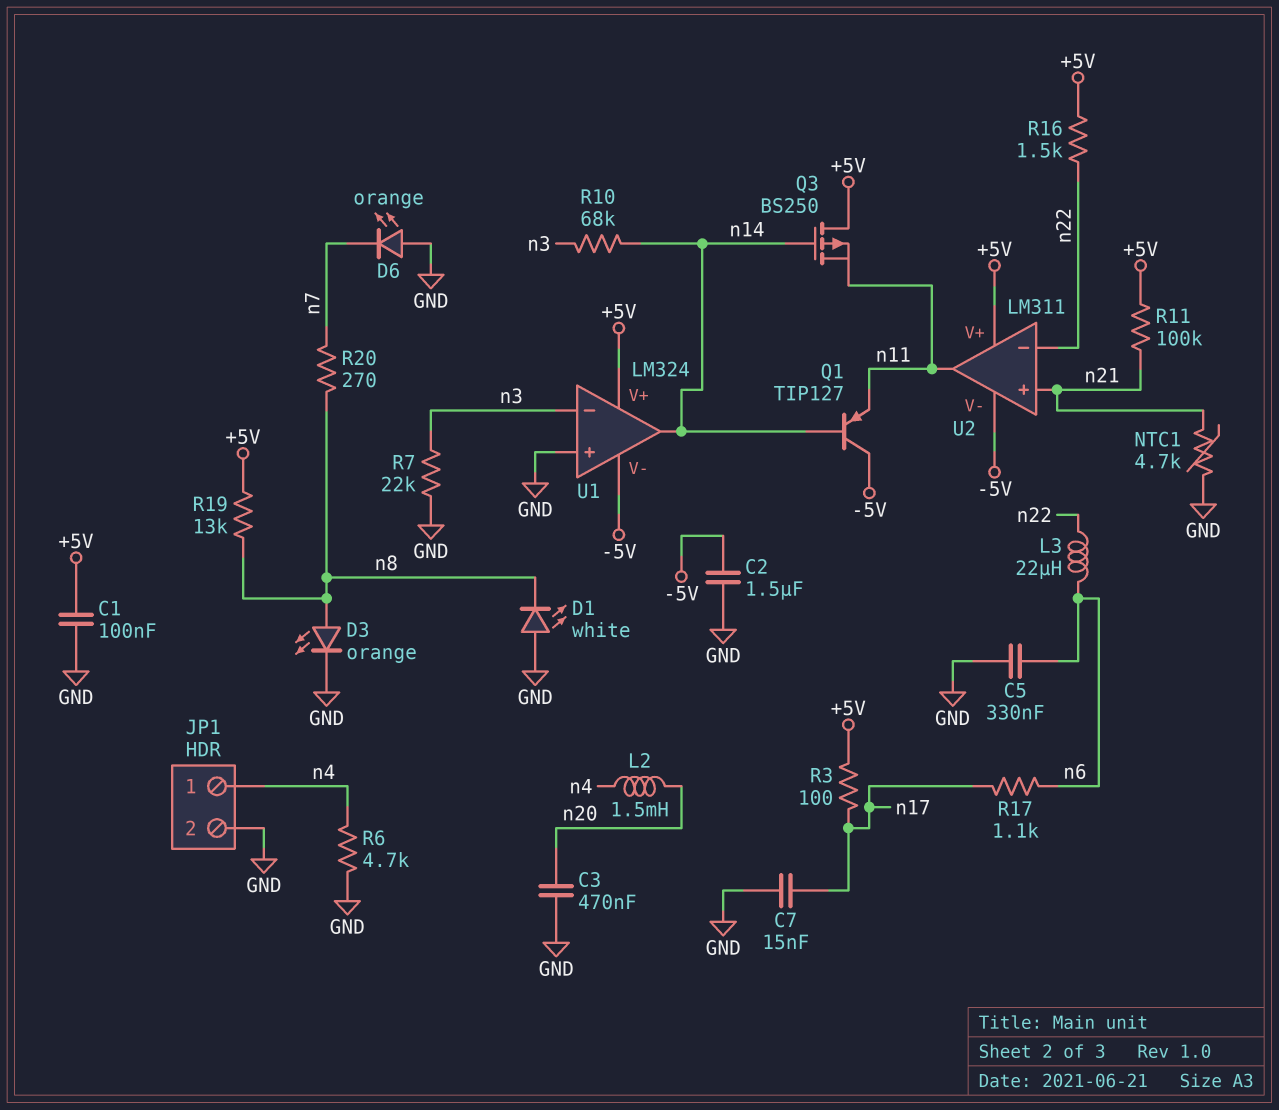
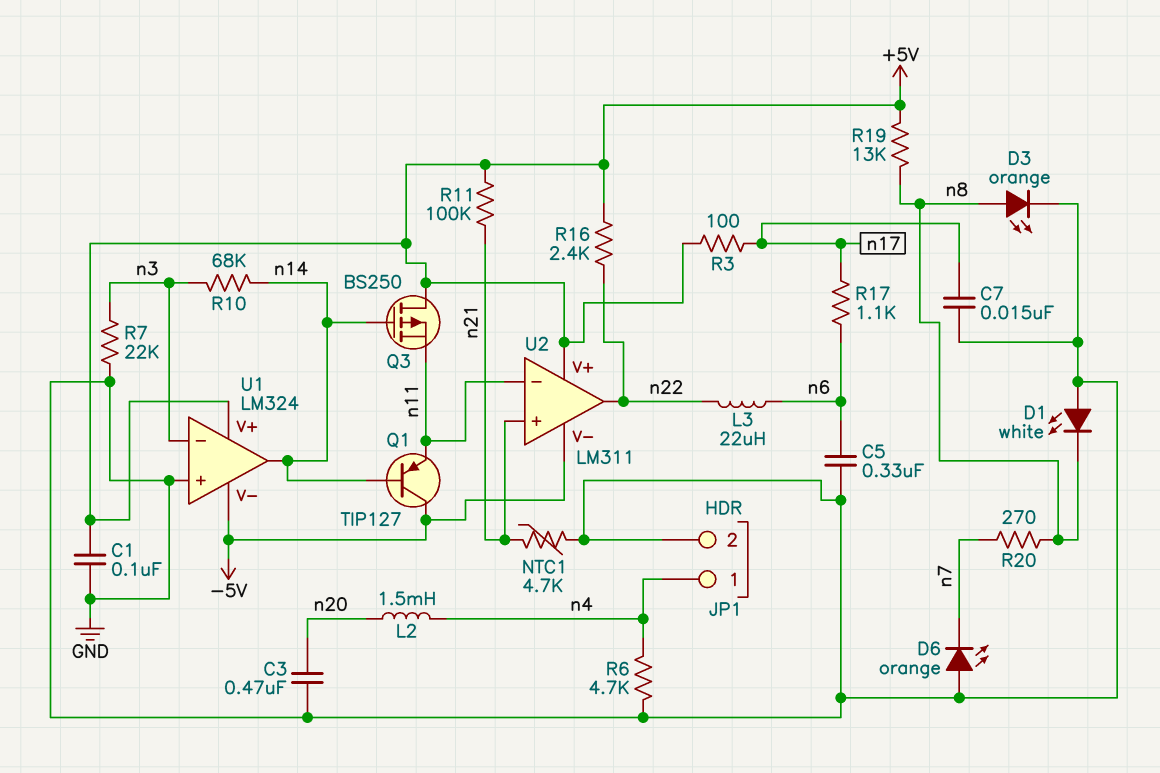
C2: 1.5uF (-5V, GND) -> none
R16: 1.5k (+5V, n22) -> 2.4k (+5V, n22)
U2 pin in-: n22 -> n11
U2 pin out: n11 -> n22

